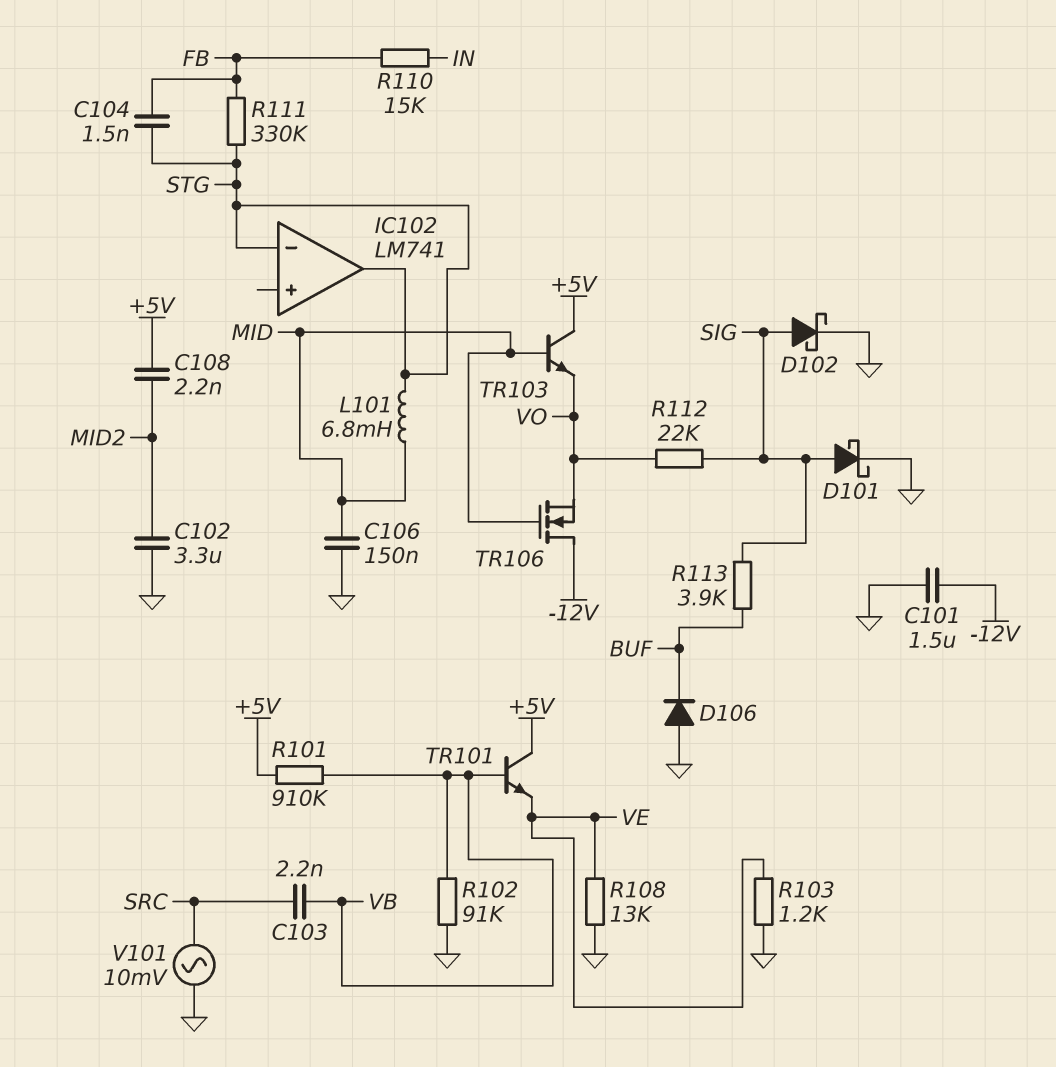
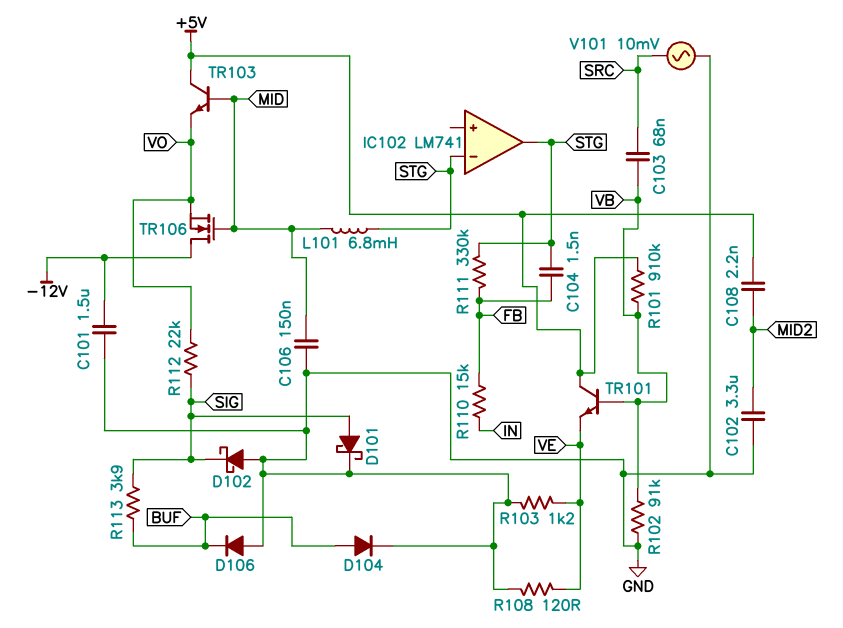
C103: 2.2nF (SRC, VB) -> 68nF (SRC, VB)
D102: schottky (A SIG, K GND) -> schottky (A GND, K SIG)
D104: none -> diode (A BUF, K GND)
R108: 13k (GND, VE) -> 120 (GND, VE)

